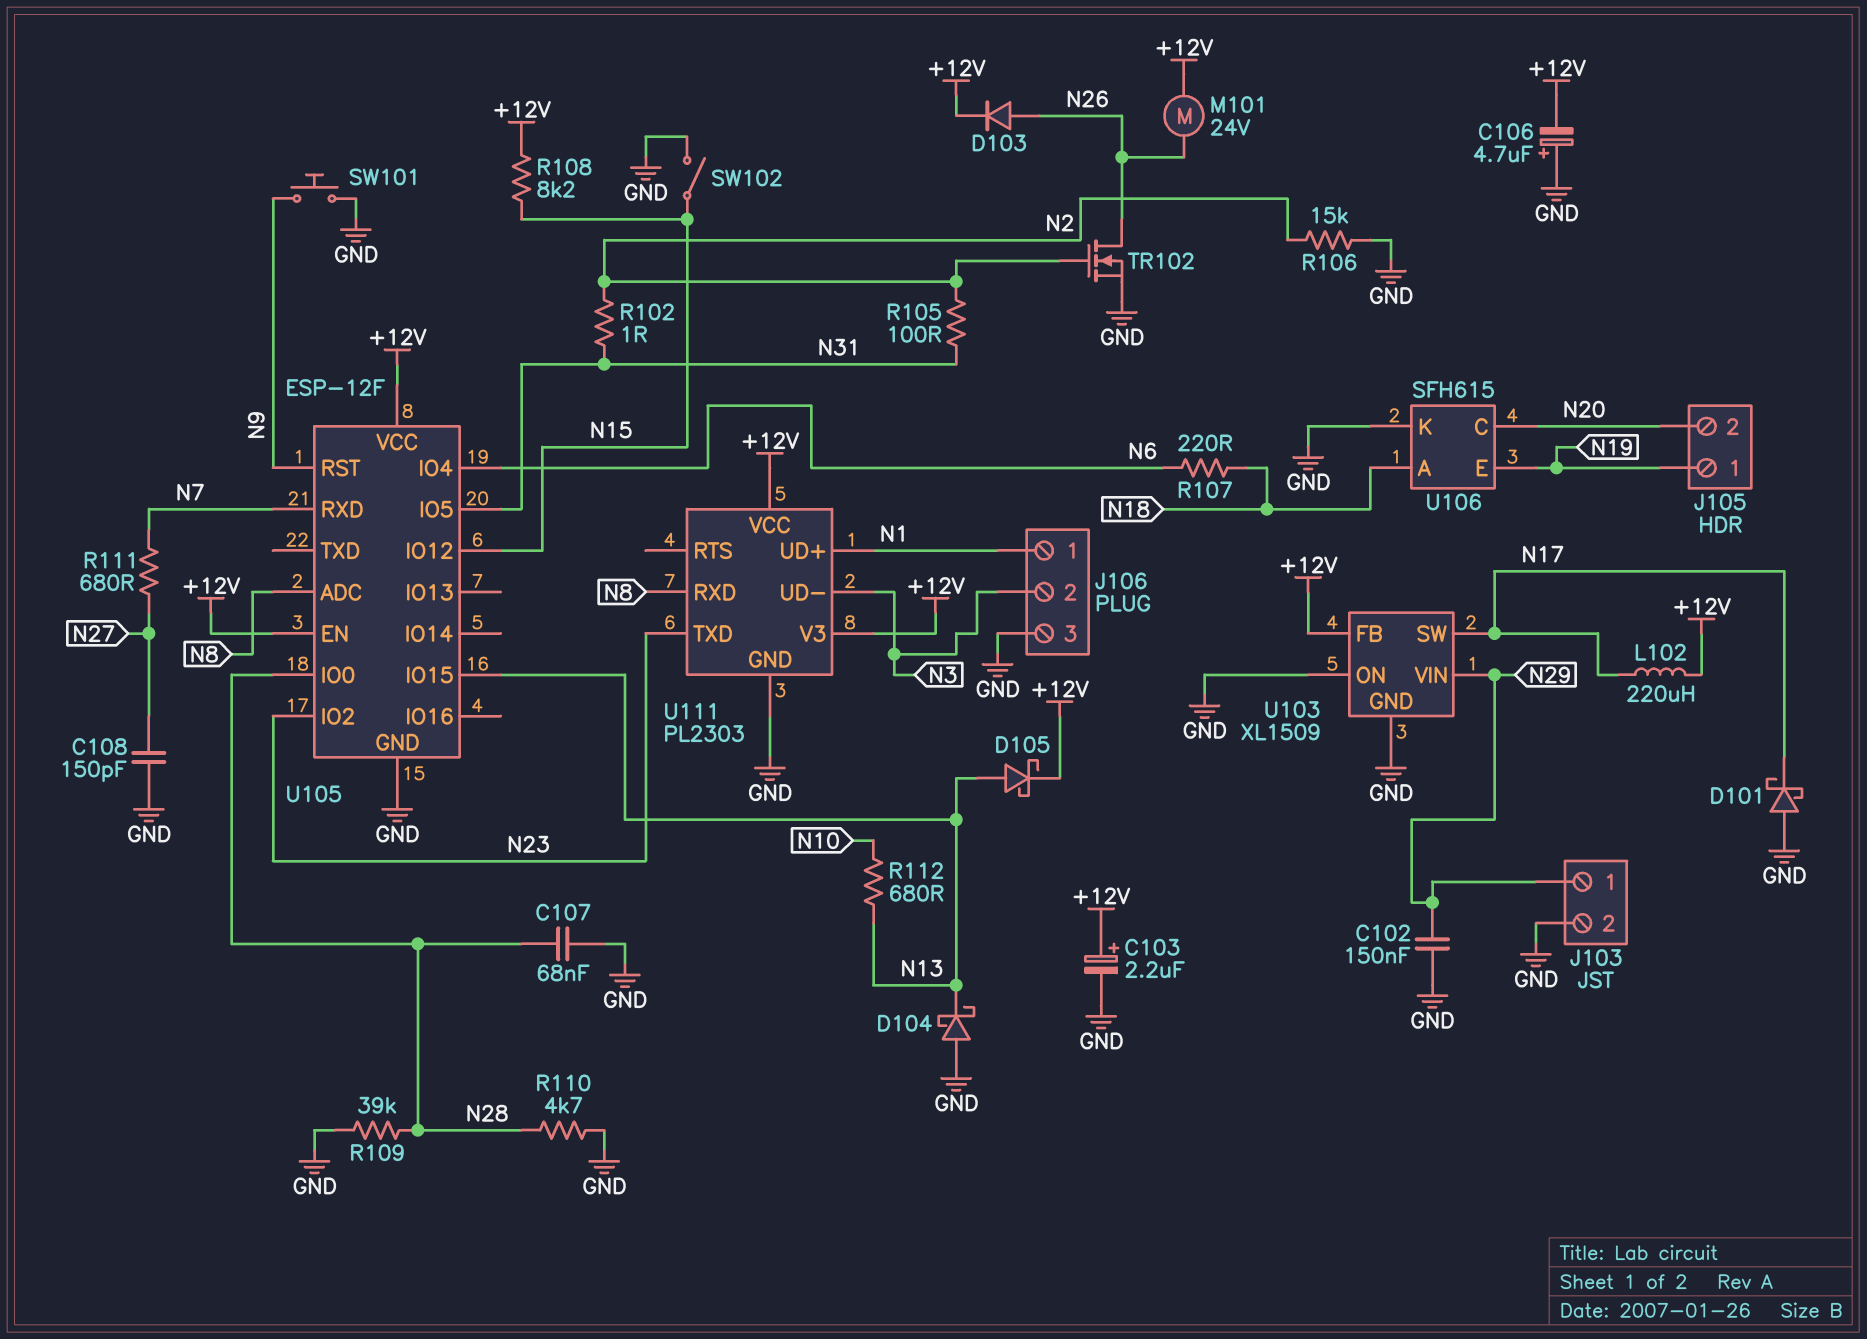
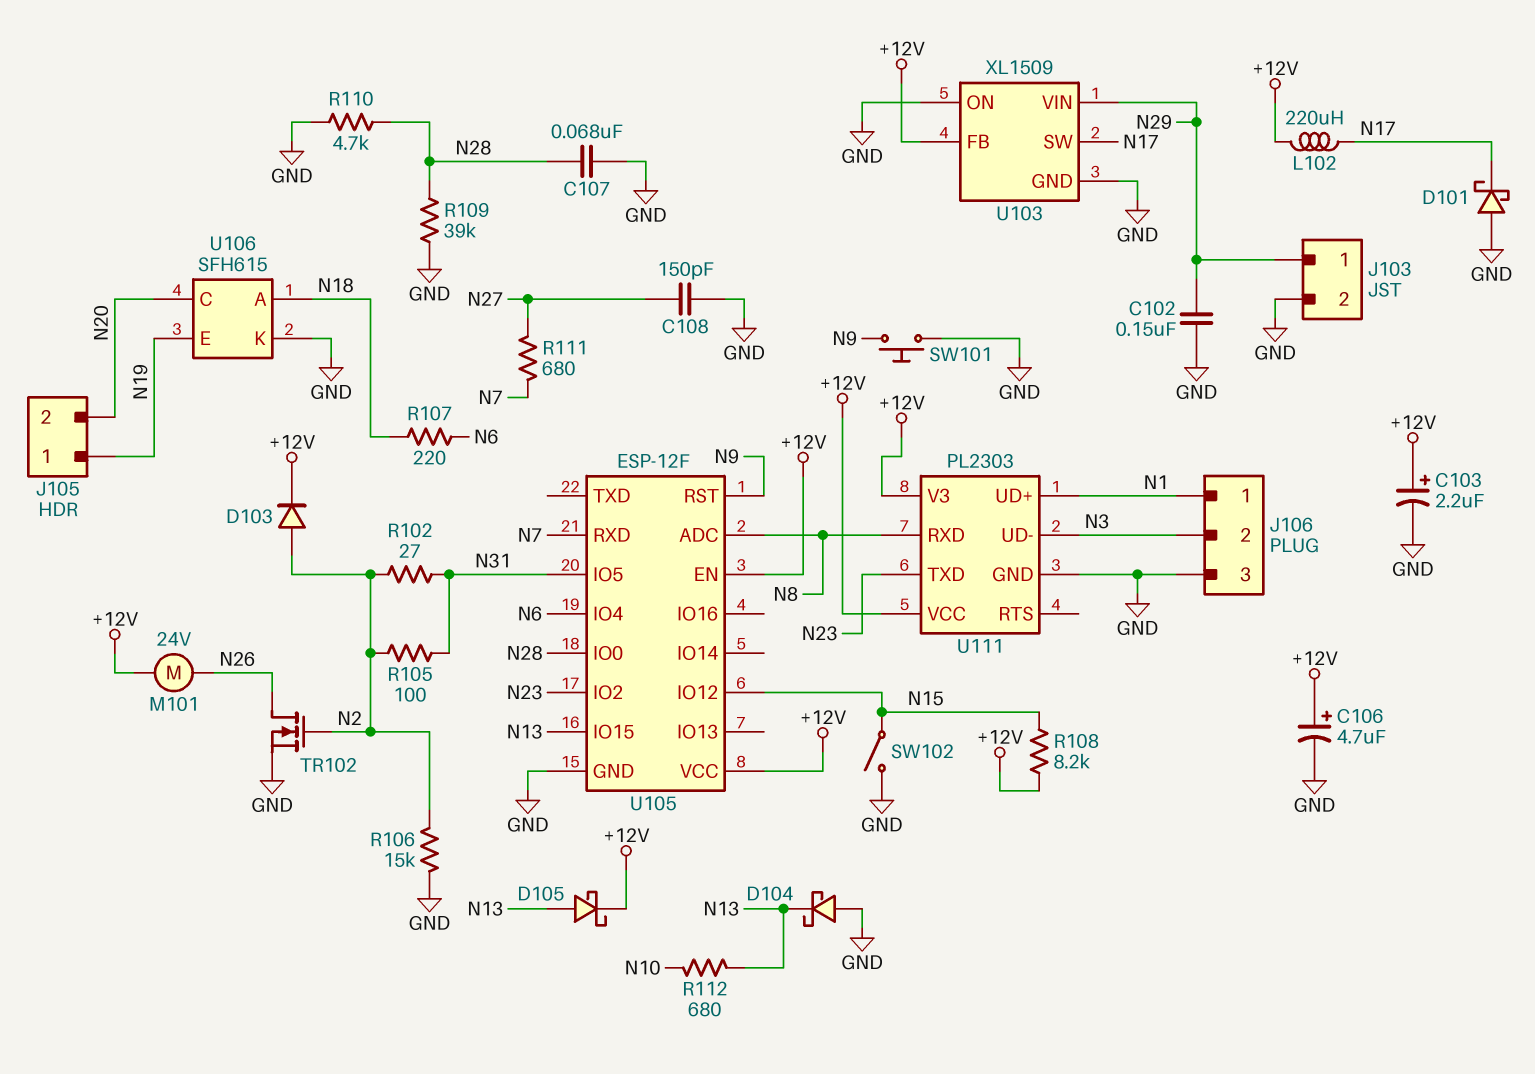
C106: 4.7uF (plus GND, minus +12V) -> 4.7uF (plus +12V, minus GND)
D103: diode (A N26, K +12V) -> diode (A N2, K +12V)
R102: 1 (N2, N31) -> 27 (N2, N31)

